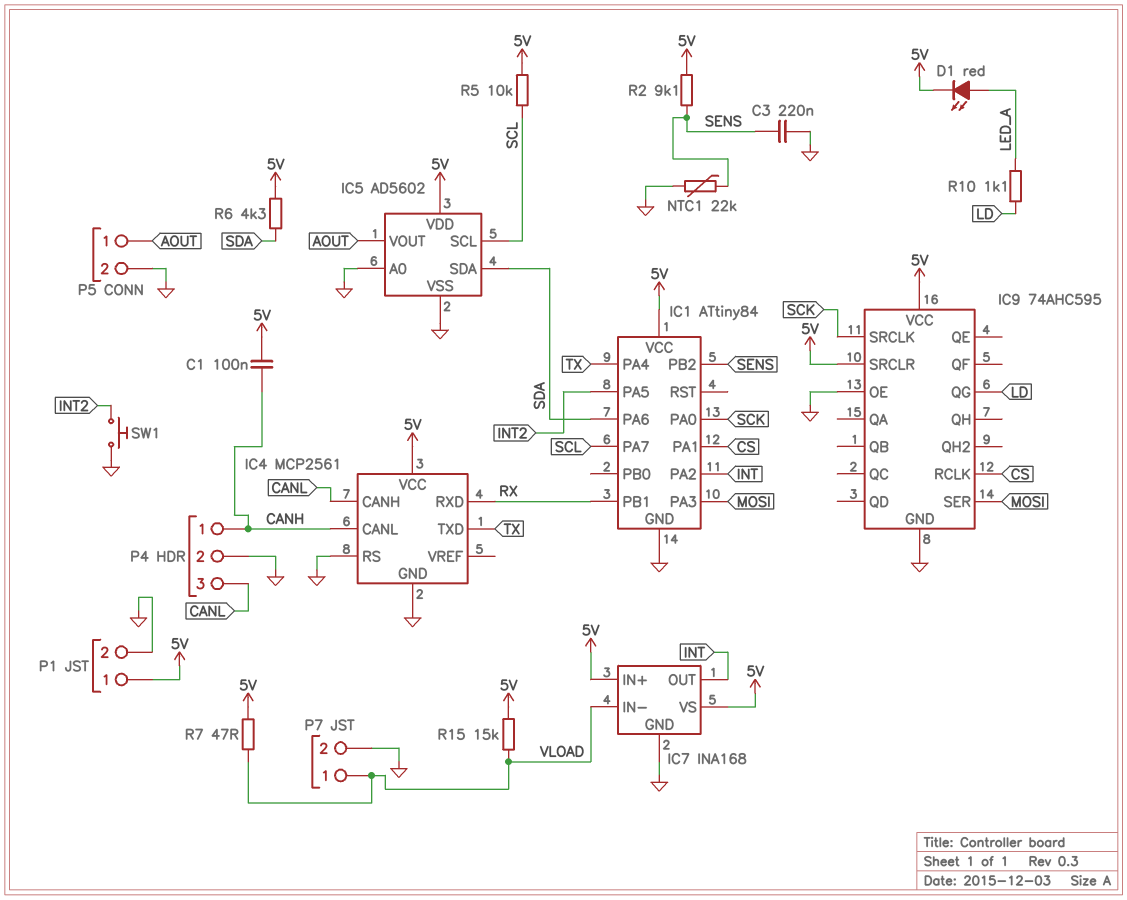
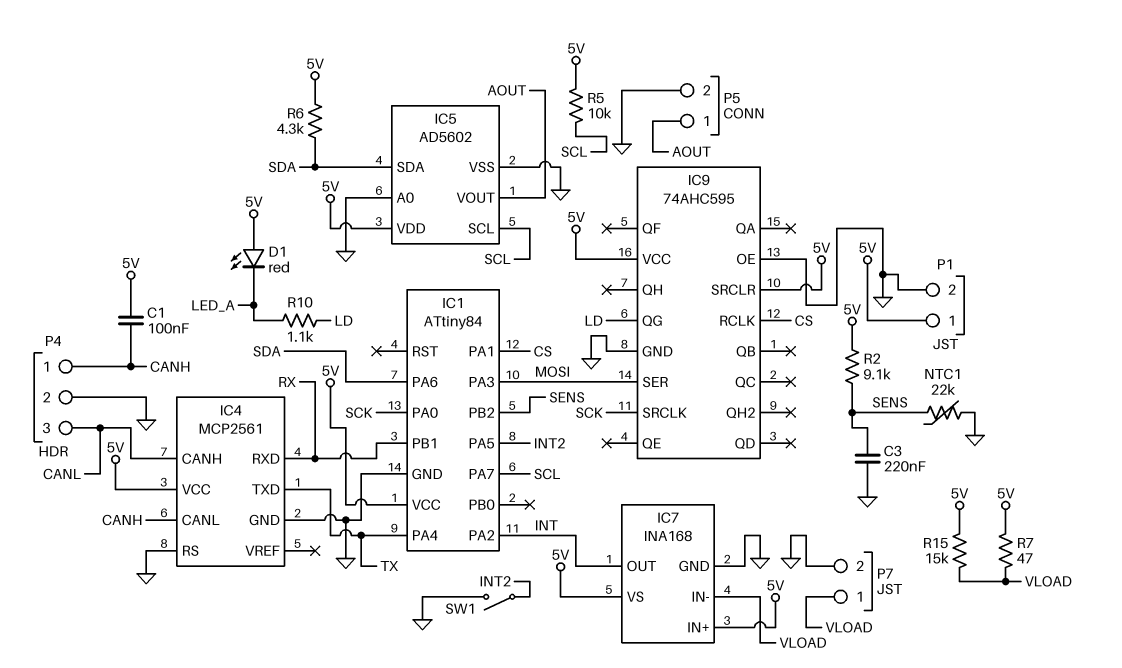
D1: LED red (A LED_A, K 5V) -> LED red (A 5V, K LED_A)
SW1: button (GND, INT2) -> switch (GND, INT2)

